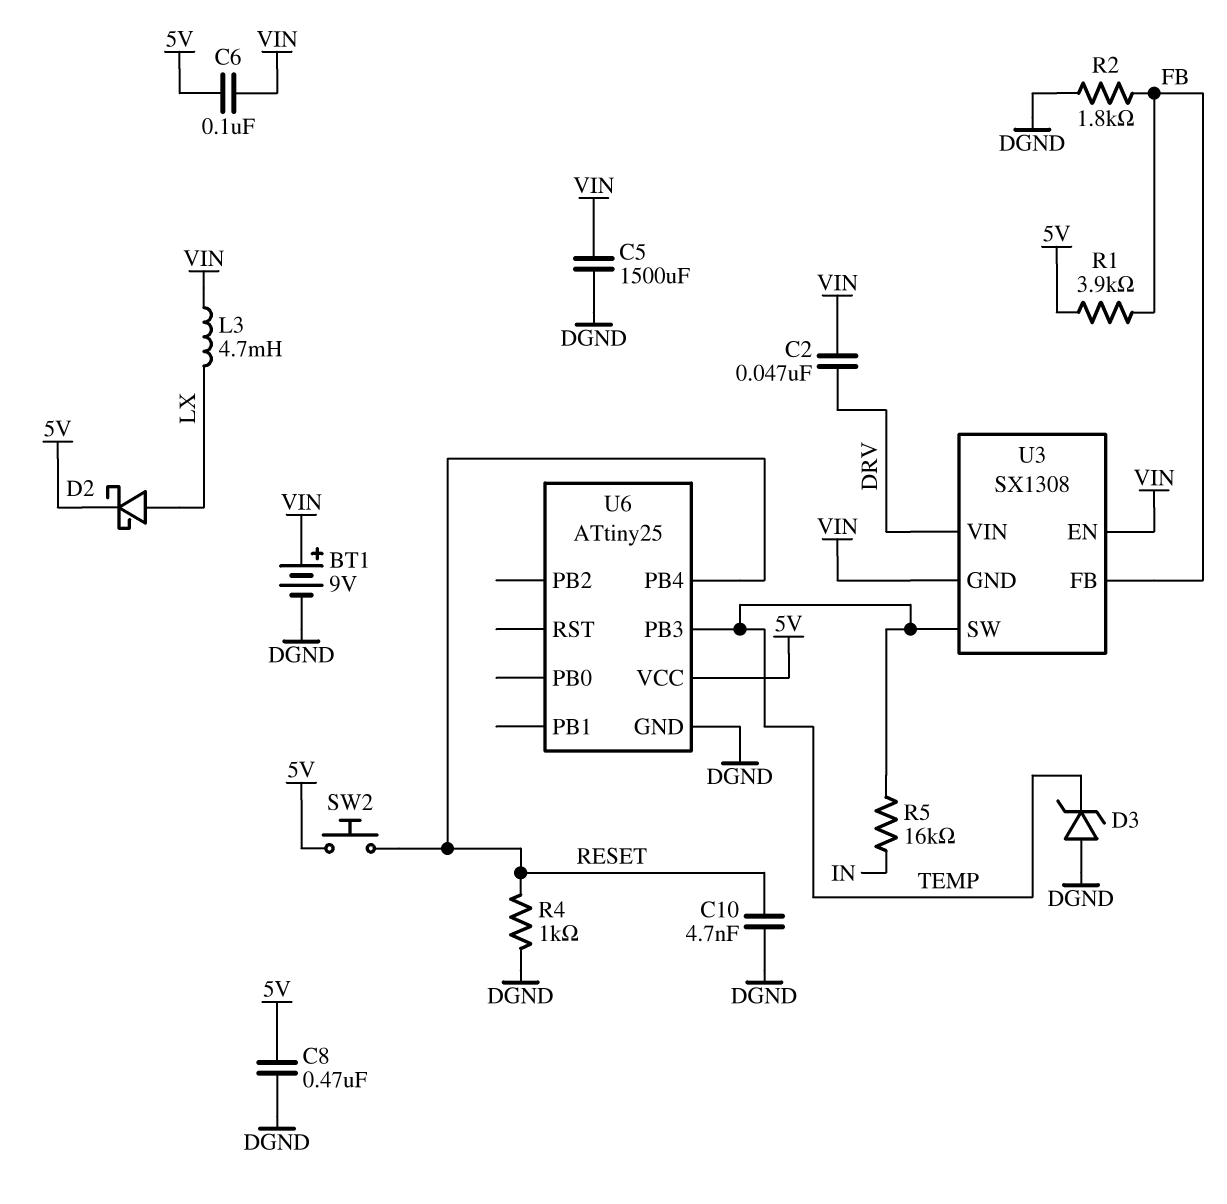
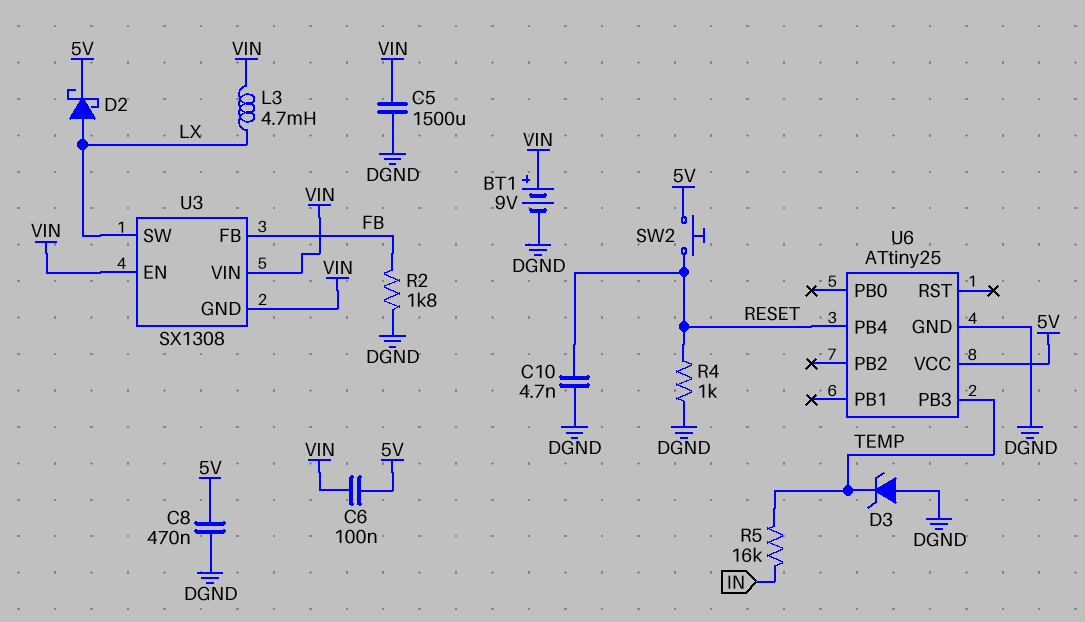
C2: 47nF (DRV, VIN) -> none
R1: 3.9k (5V, FB) -> none
U3 pin SW: TEMP -> LX
U3 pin VIN: DRV -> VIN

